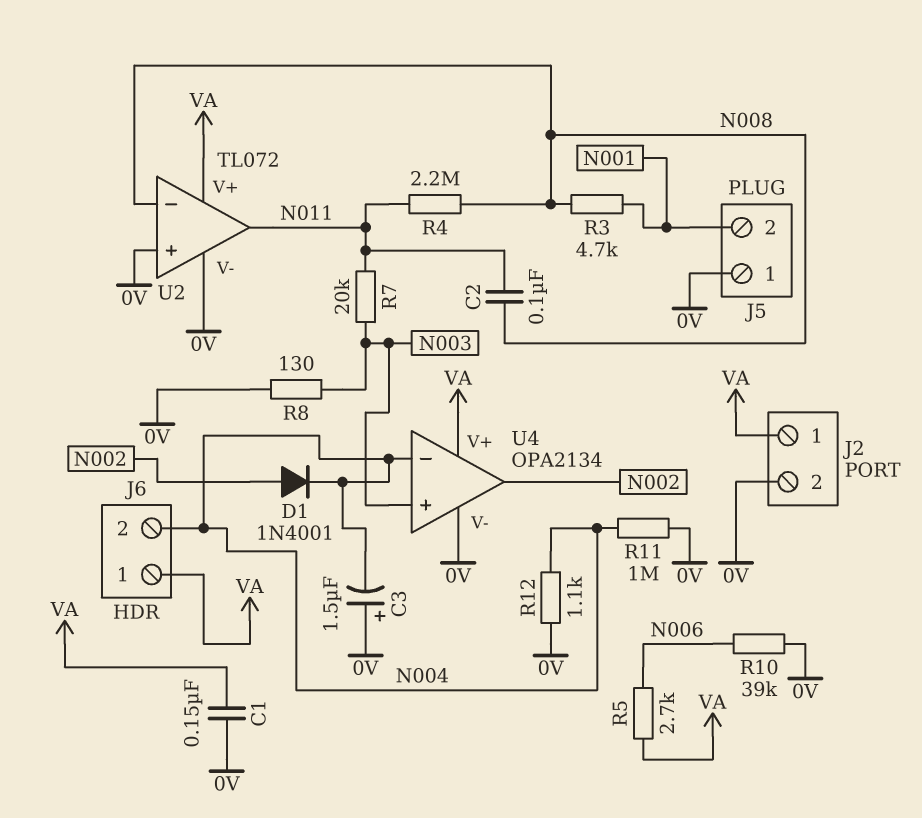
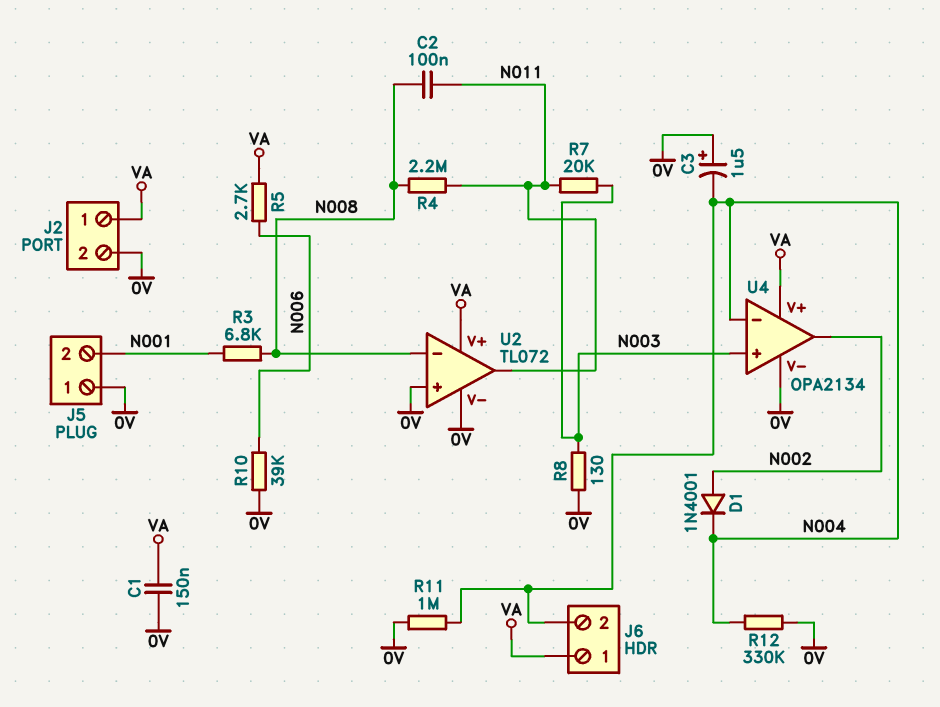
R3: 4.7k (N001, N008) -> 6.8k (N001, N008)
R12: 1.1k (0V, N004) -> 330k (0V, N004)

